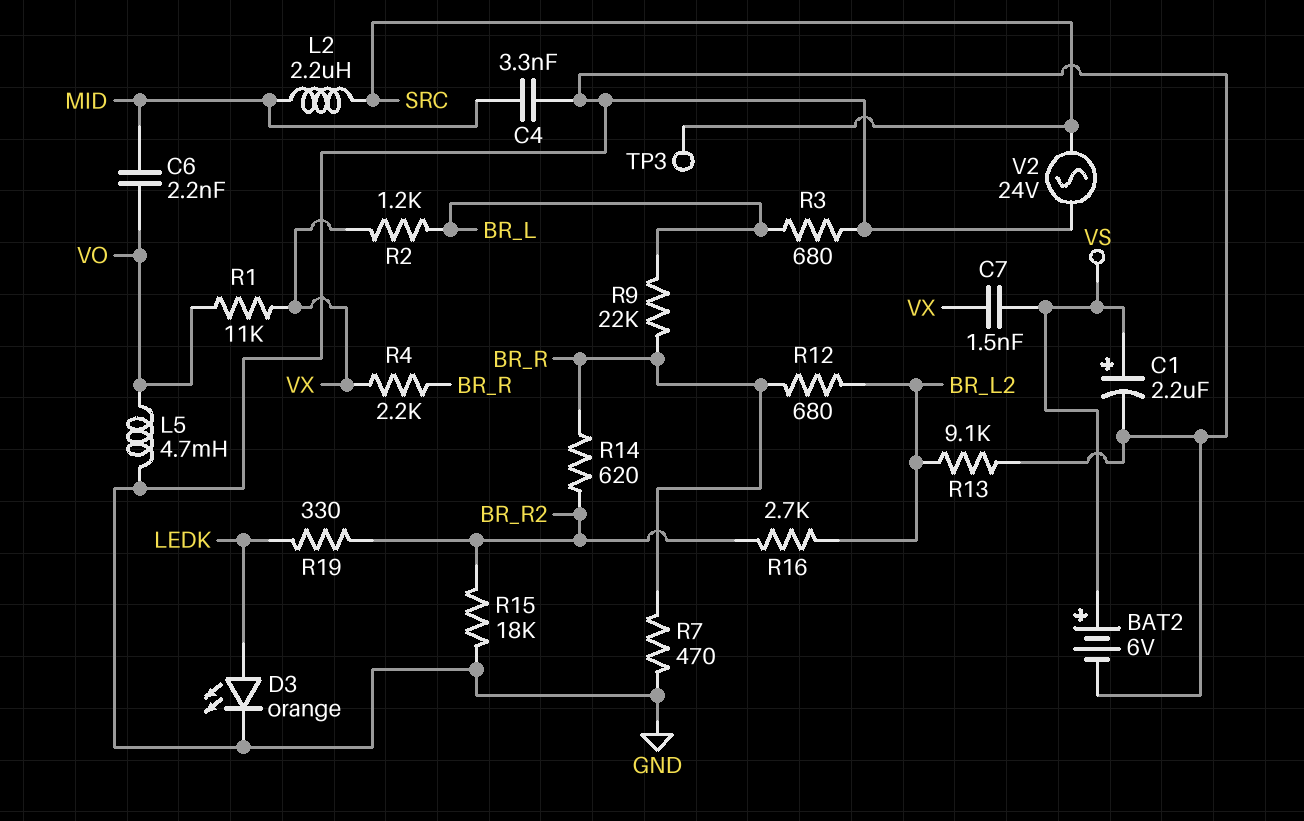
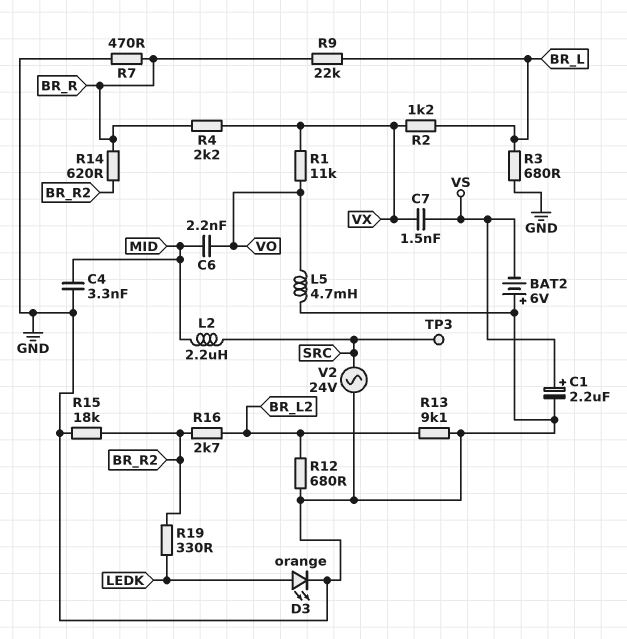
BAT2: 6V (plus VS, minus GND) -> 6V (plus GND, minus VS)
R12: 680 (BR_L2, BR_R) -> 680 (BR_L2, GND)

